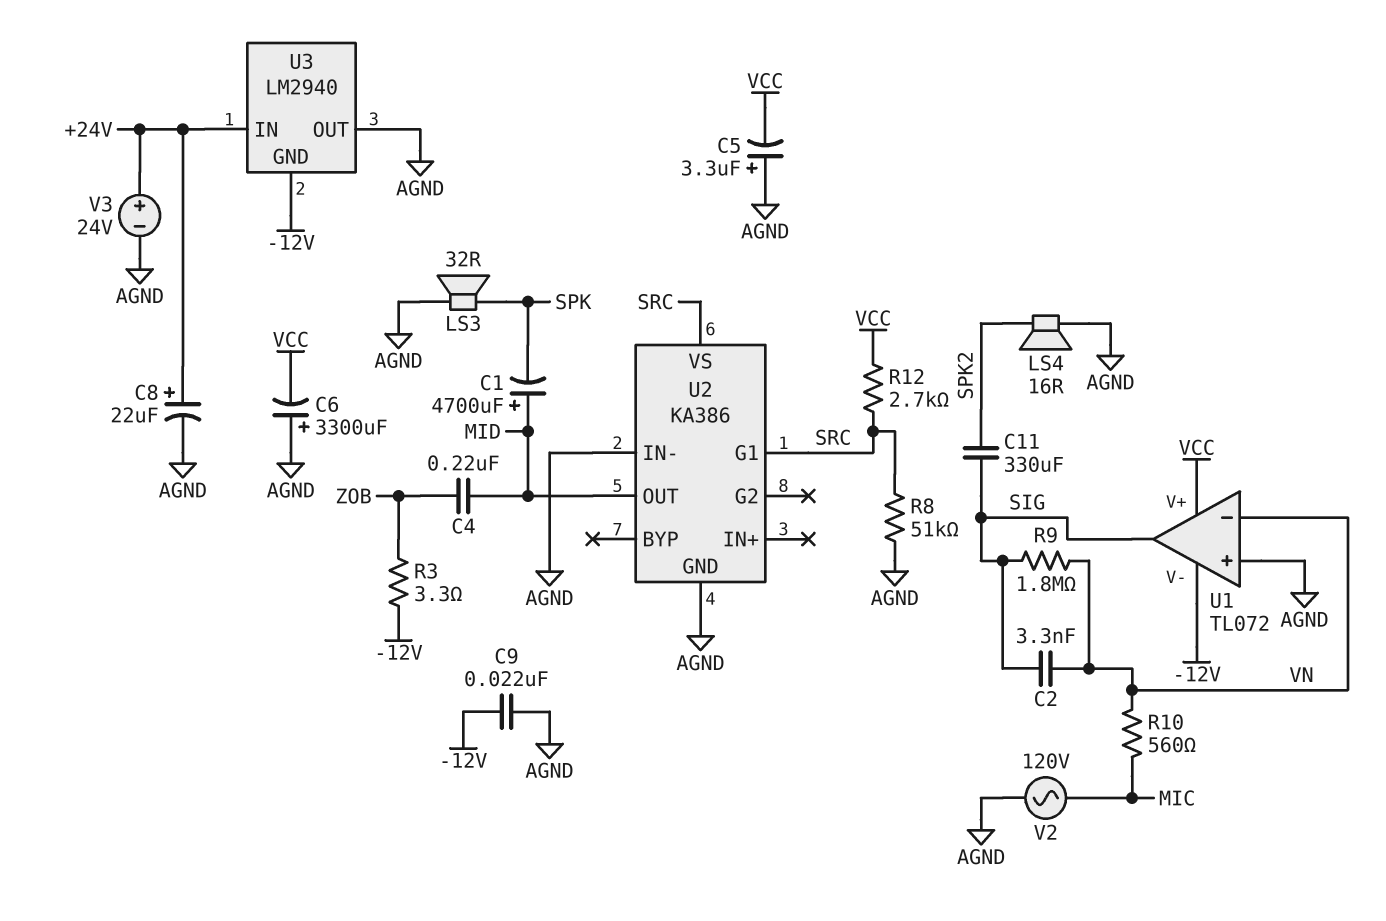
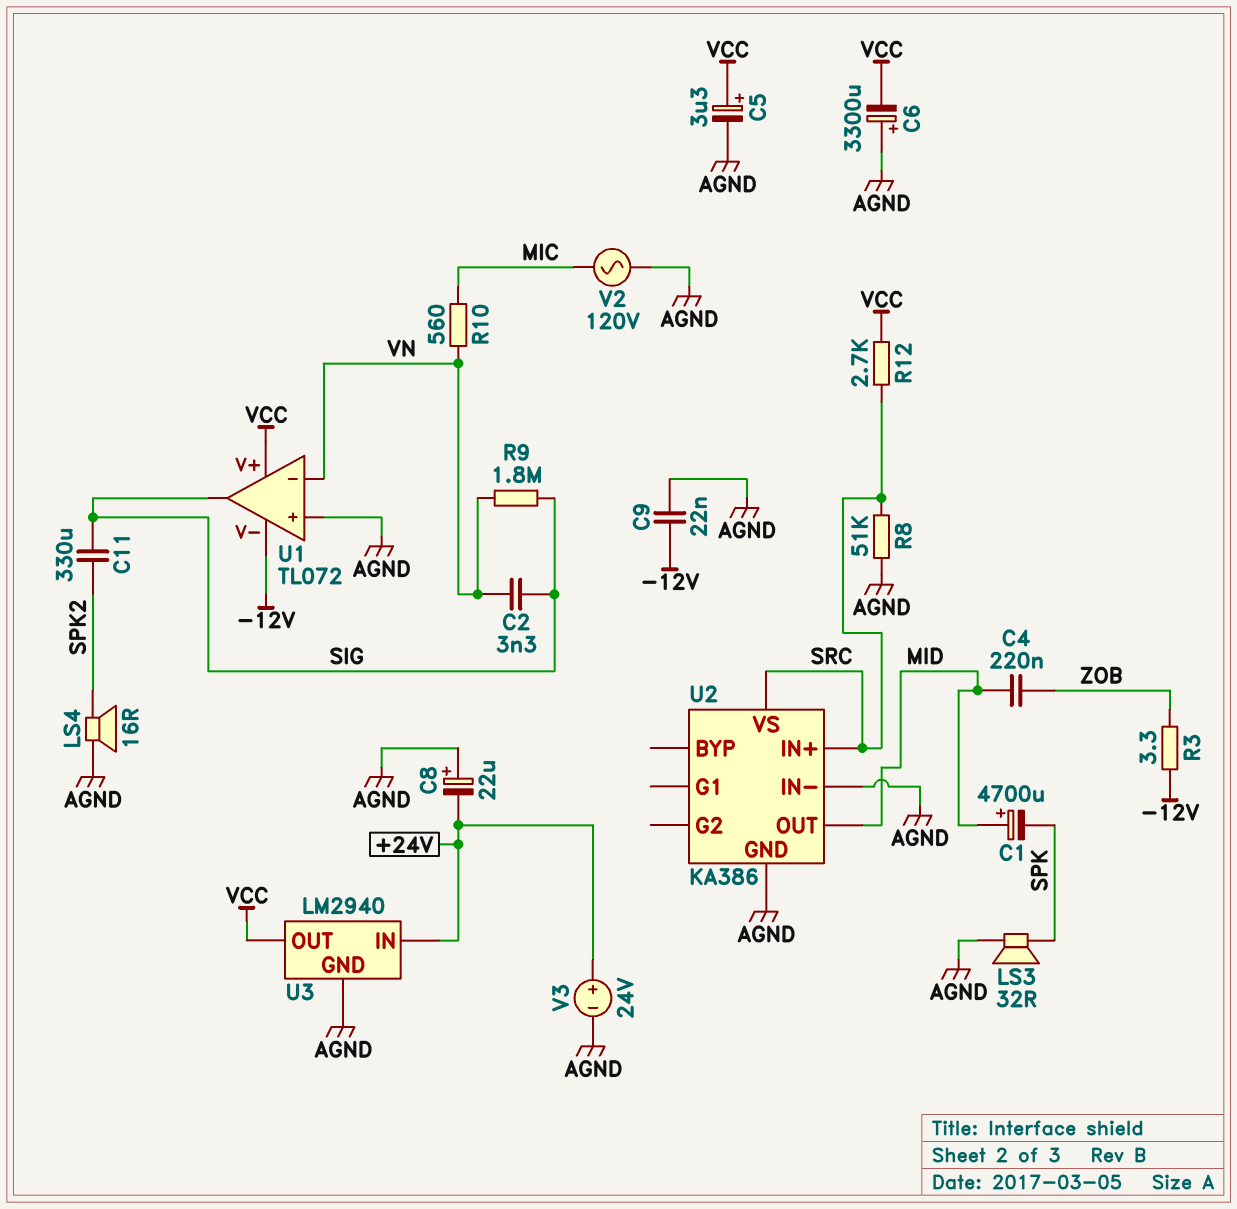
C5: 3.3uF (plus AGND, minus VCC) -> 3.3uF (plus VCC, minus AGND)
C8: 22uF (plus +24V, minus AGND) -> 22uF (plus AGND, minus +24V)
U2 pin G1: SRC -> none
U2 pin IN+: none -> SRC
U3 pin GND: -12V -> AGND
U3 pin OUT: AGND -> VCC

